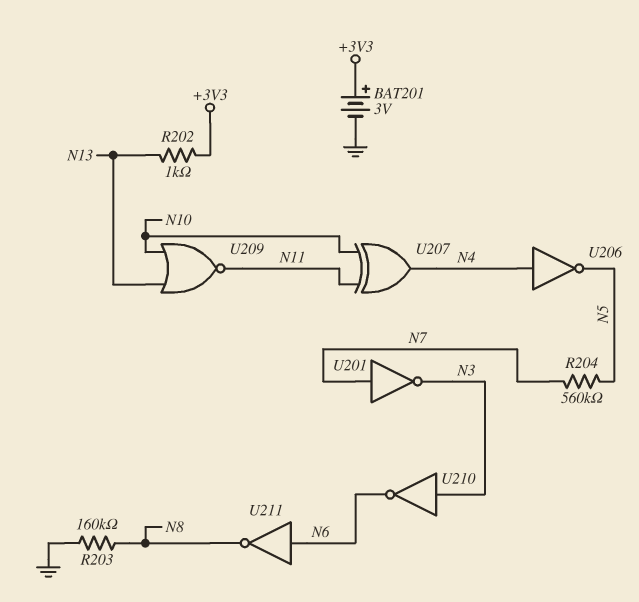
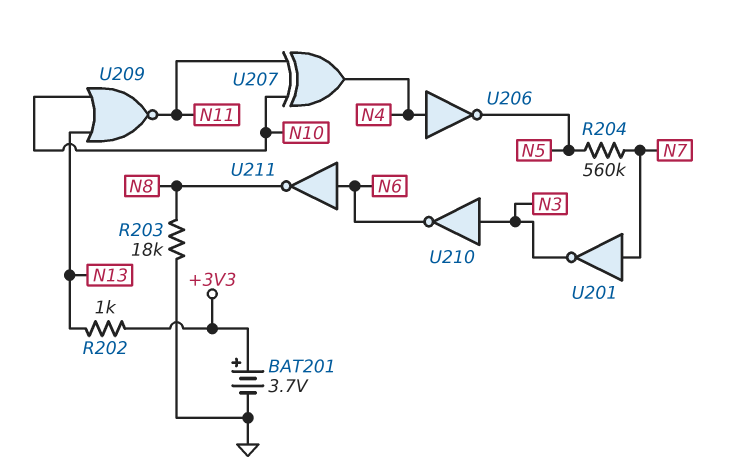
BAT201: 3V (plus +3V3, minus GND) -> 3.7V (plus +3V3, minus GND)
R203: 160k (GND, N8) -> 18k (GND, N8)

